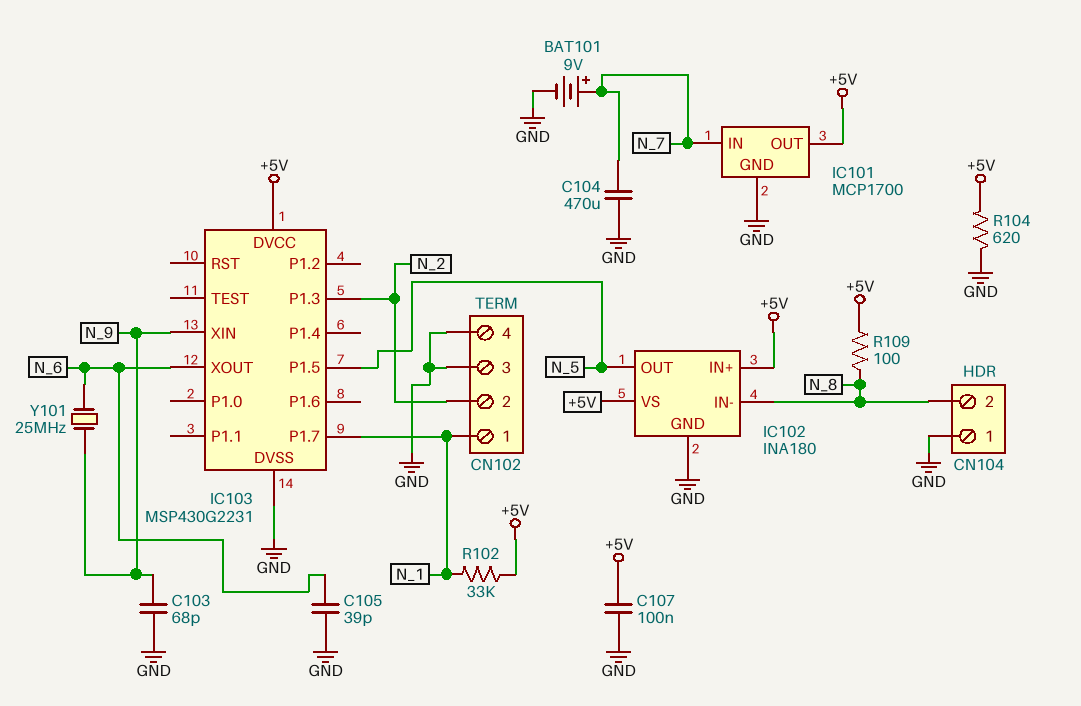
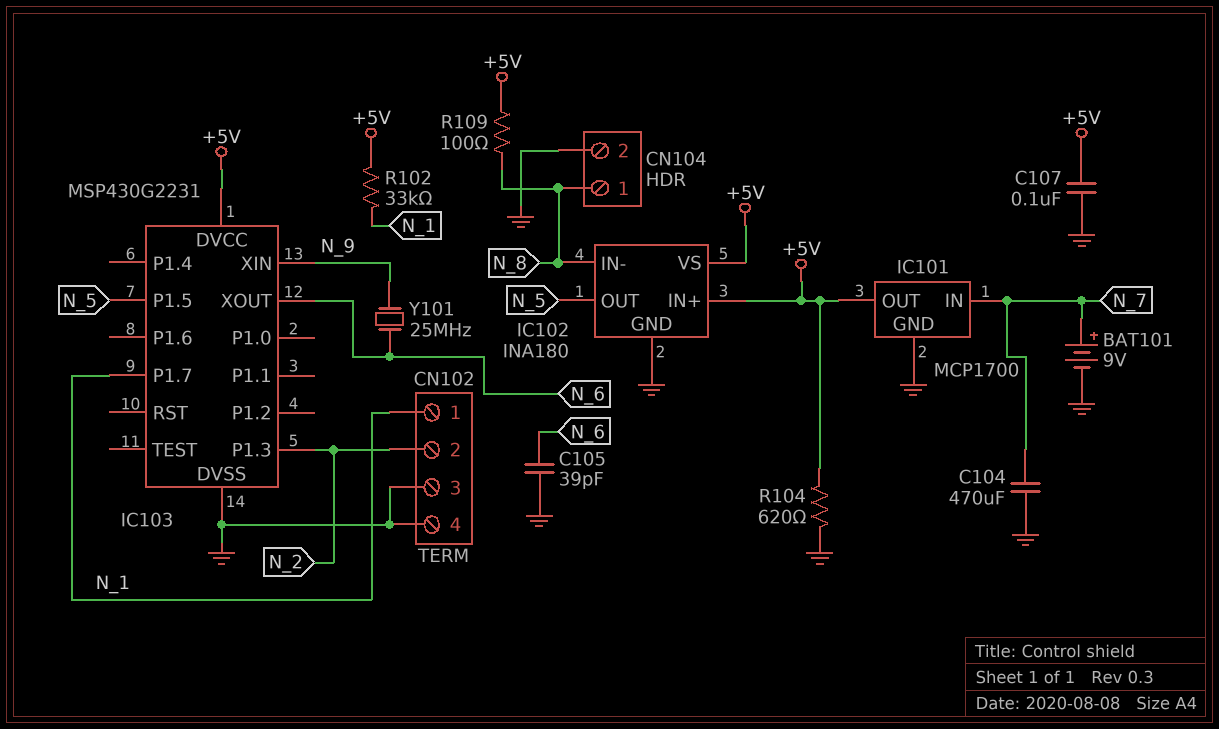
C103: 68pF (GND, N_9) -> none
CN104 pin 1: GND -> N_8
CN104 pin 2: N_8 -> GND

